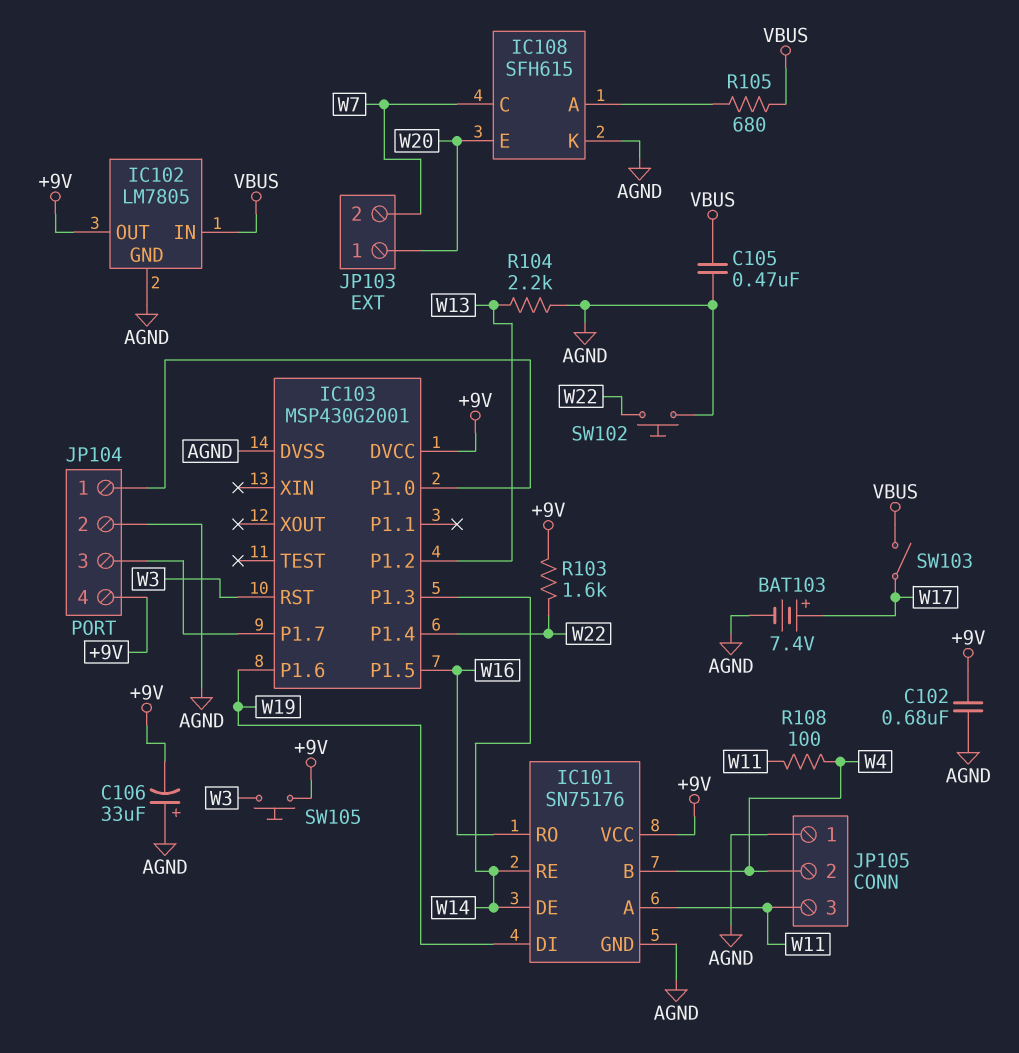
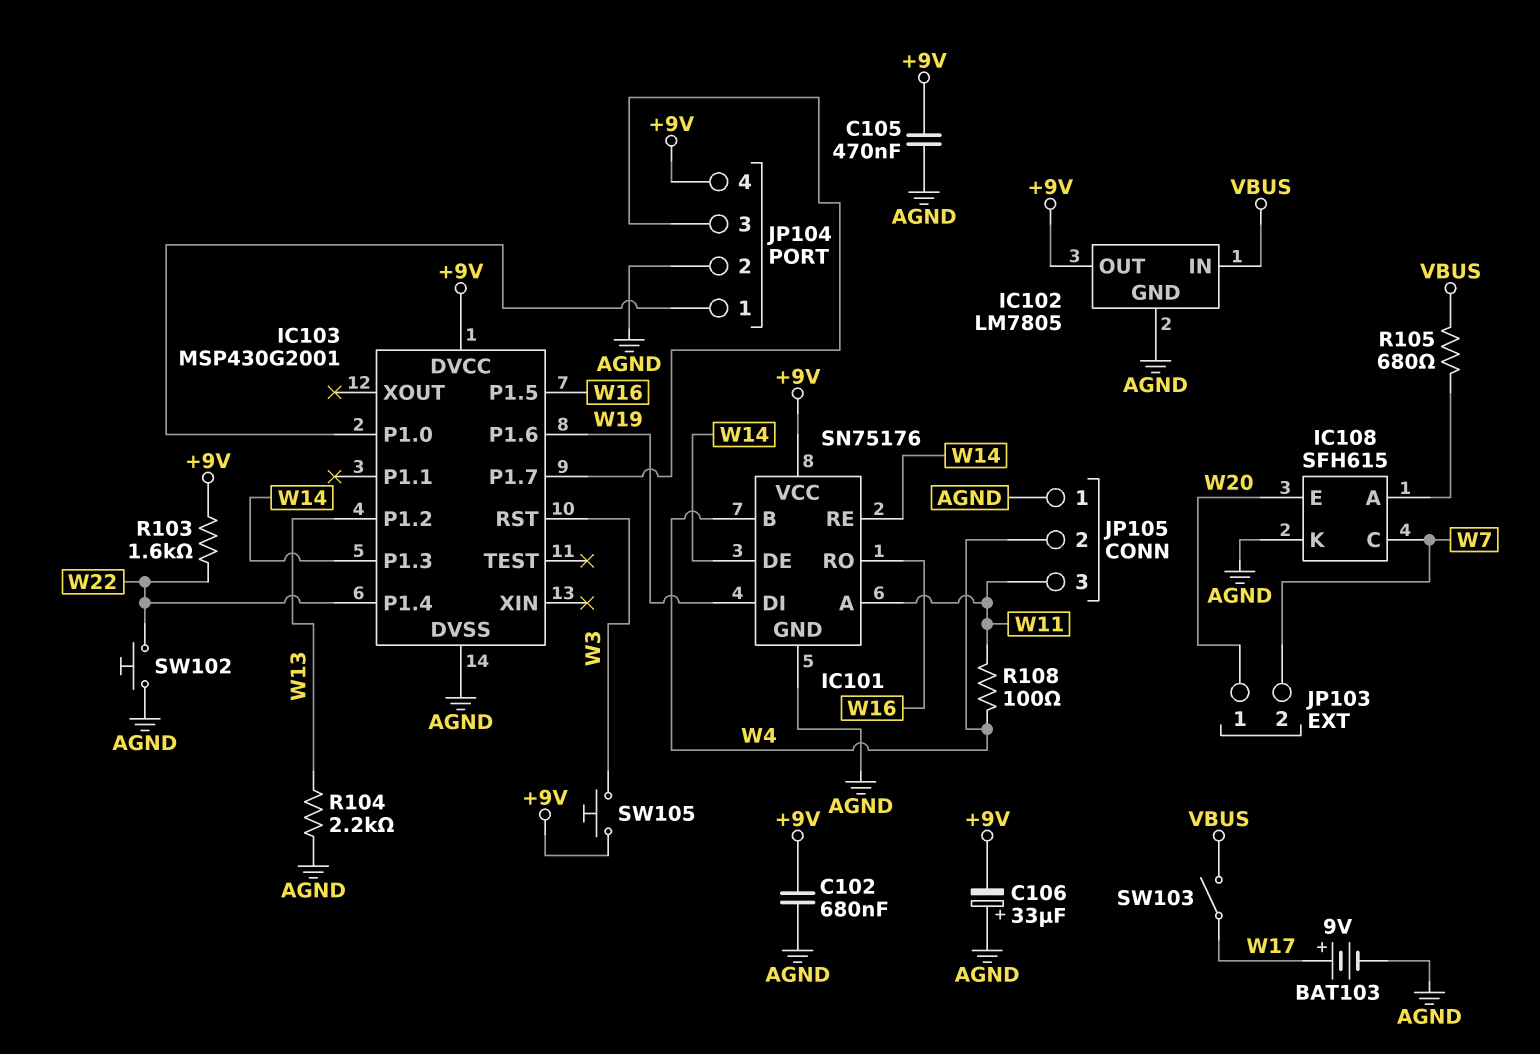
BAT103: 7.4V (plus W17, minus AGND) -> 9V (plus W17, minus AGND)
C105: 470nF (AGND, VBUS) -> 470nF (+9V, AGND)

